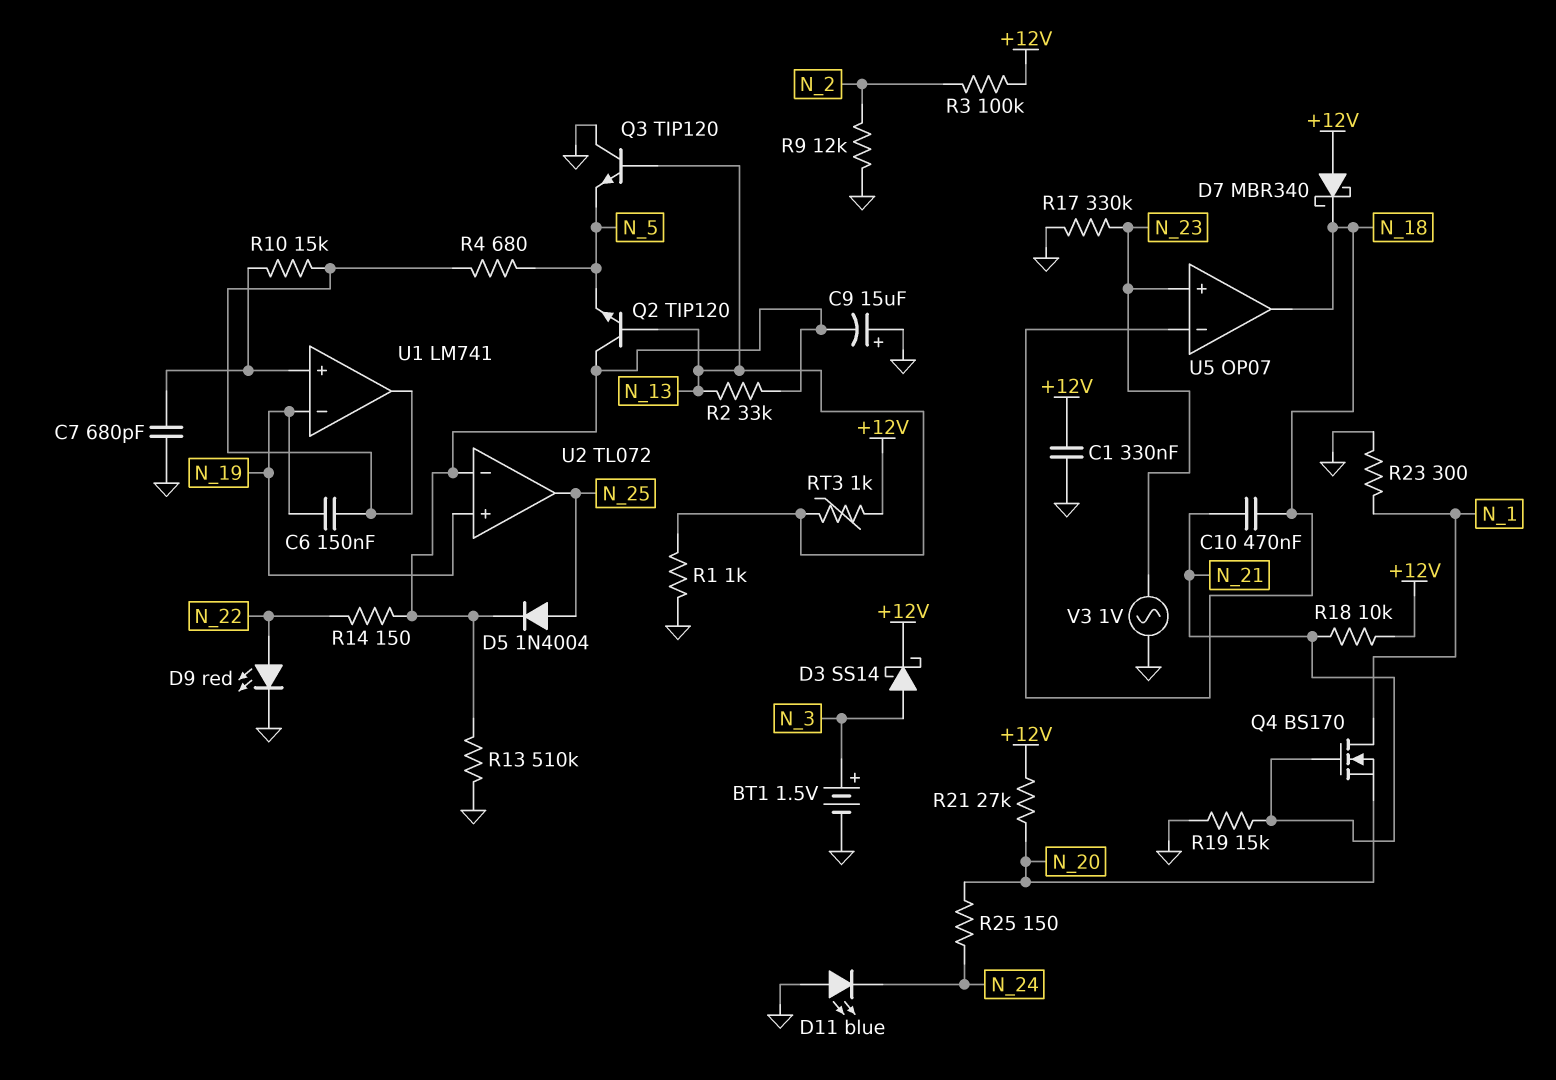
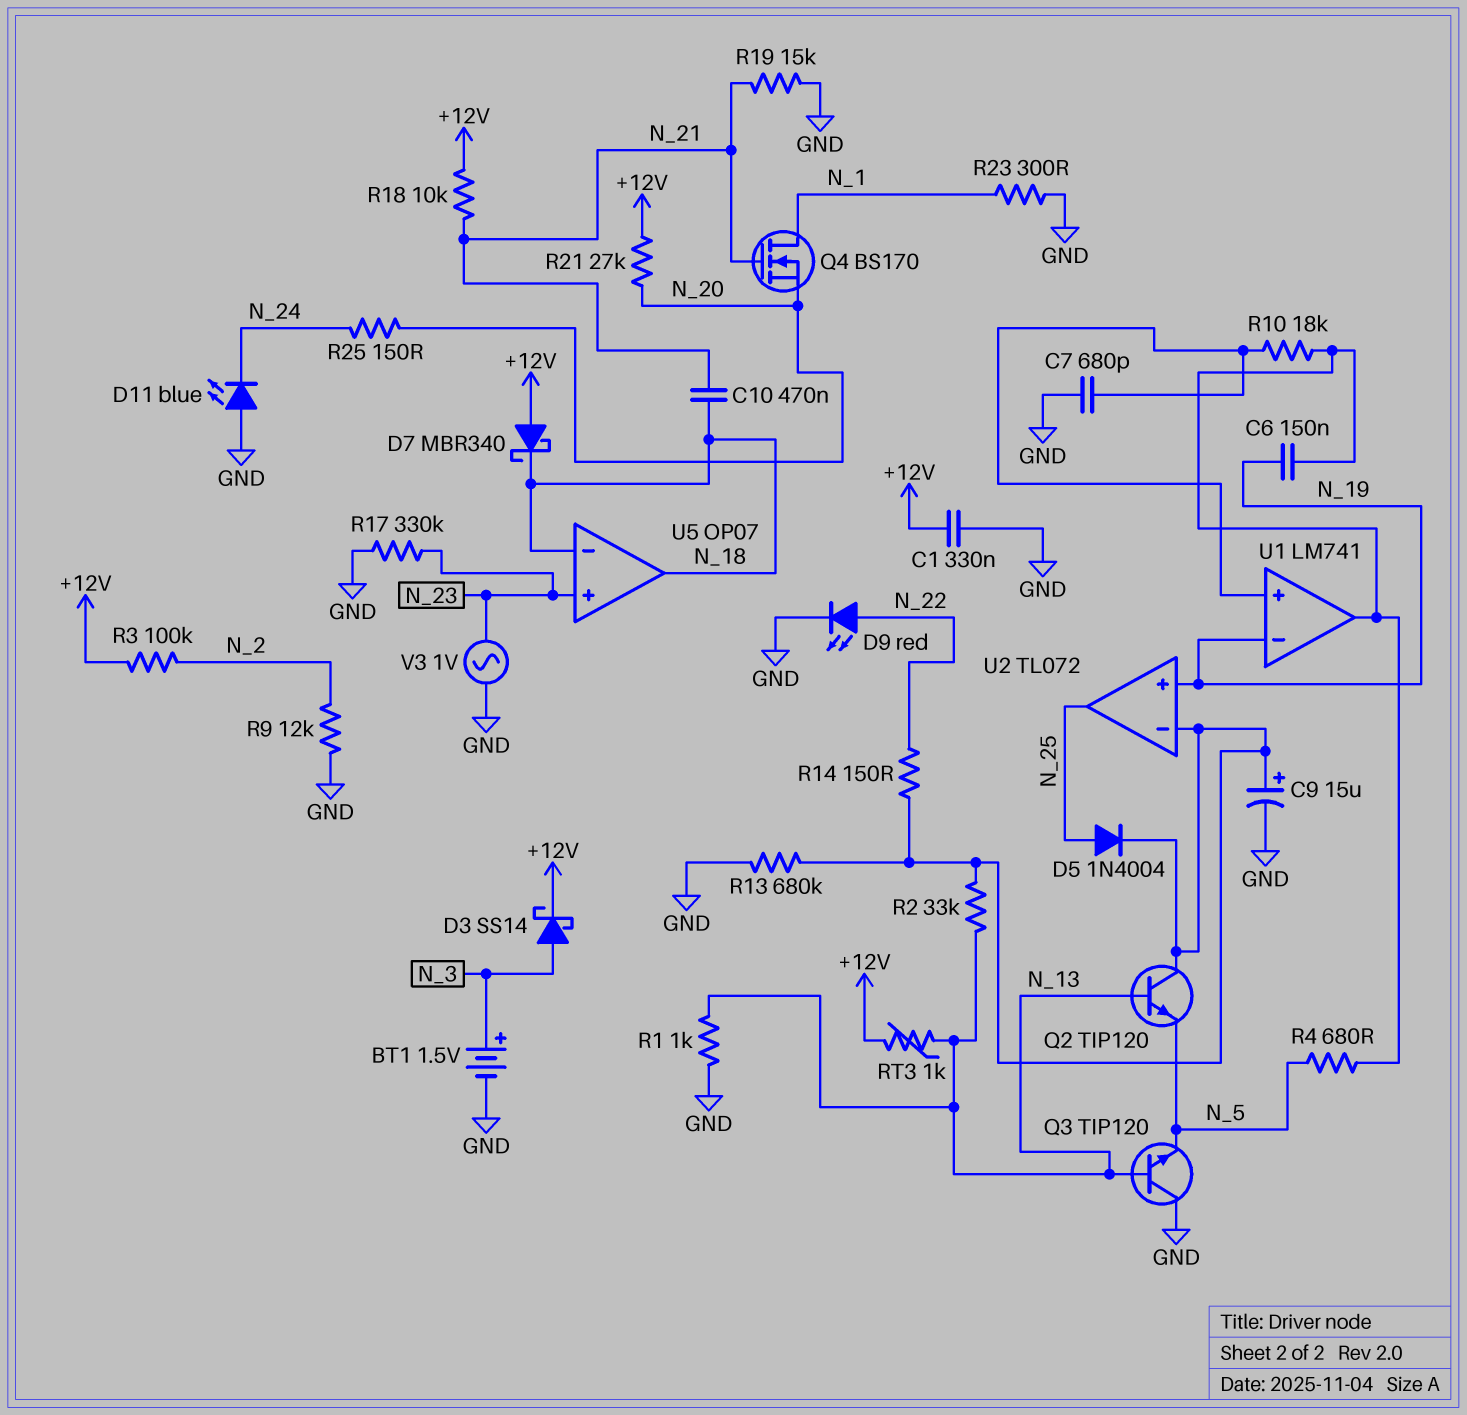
C9: 15uF (plus GND, minus U2/in-) -> 15uF (plus U2/in-, minus GND)
R10: 15k (U1/in+, U1/out) -> 18k (U1/in+, U1/out)
R13: 510k (GND, U2/in-) -> 680k (GND, U2/in-)

